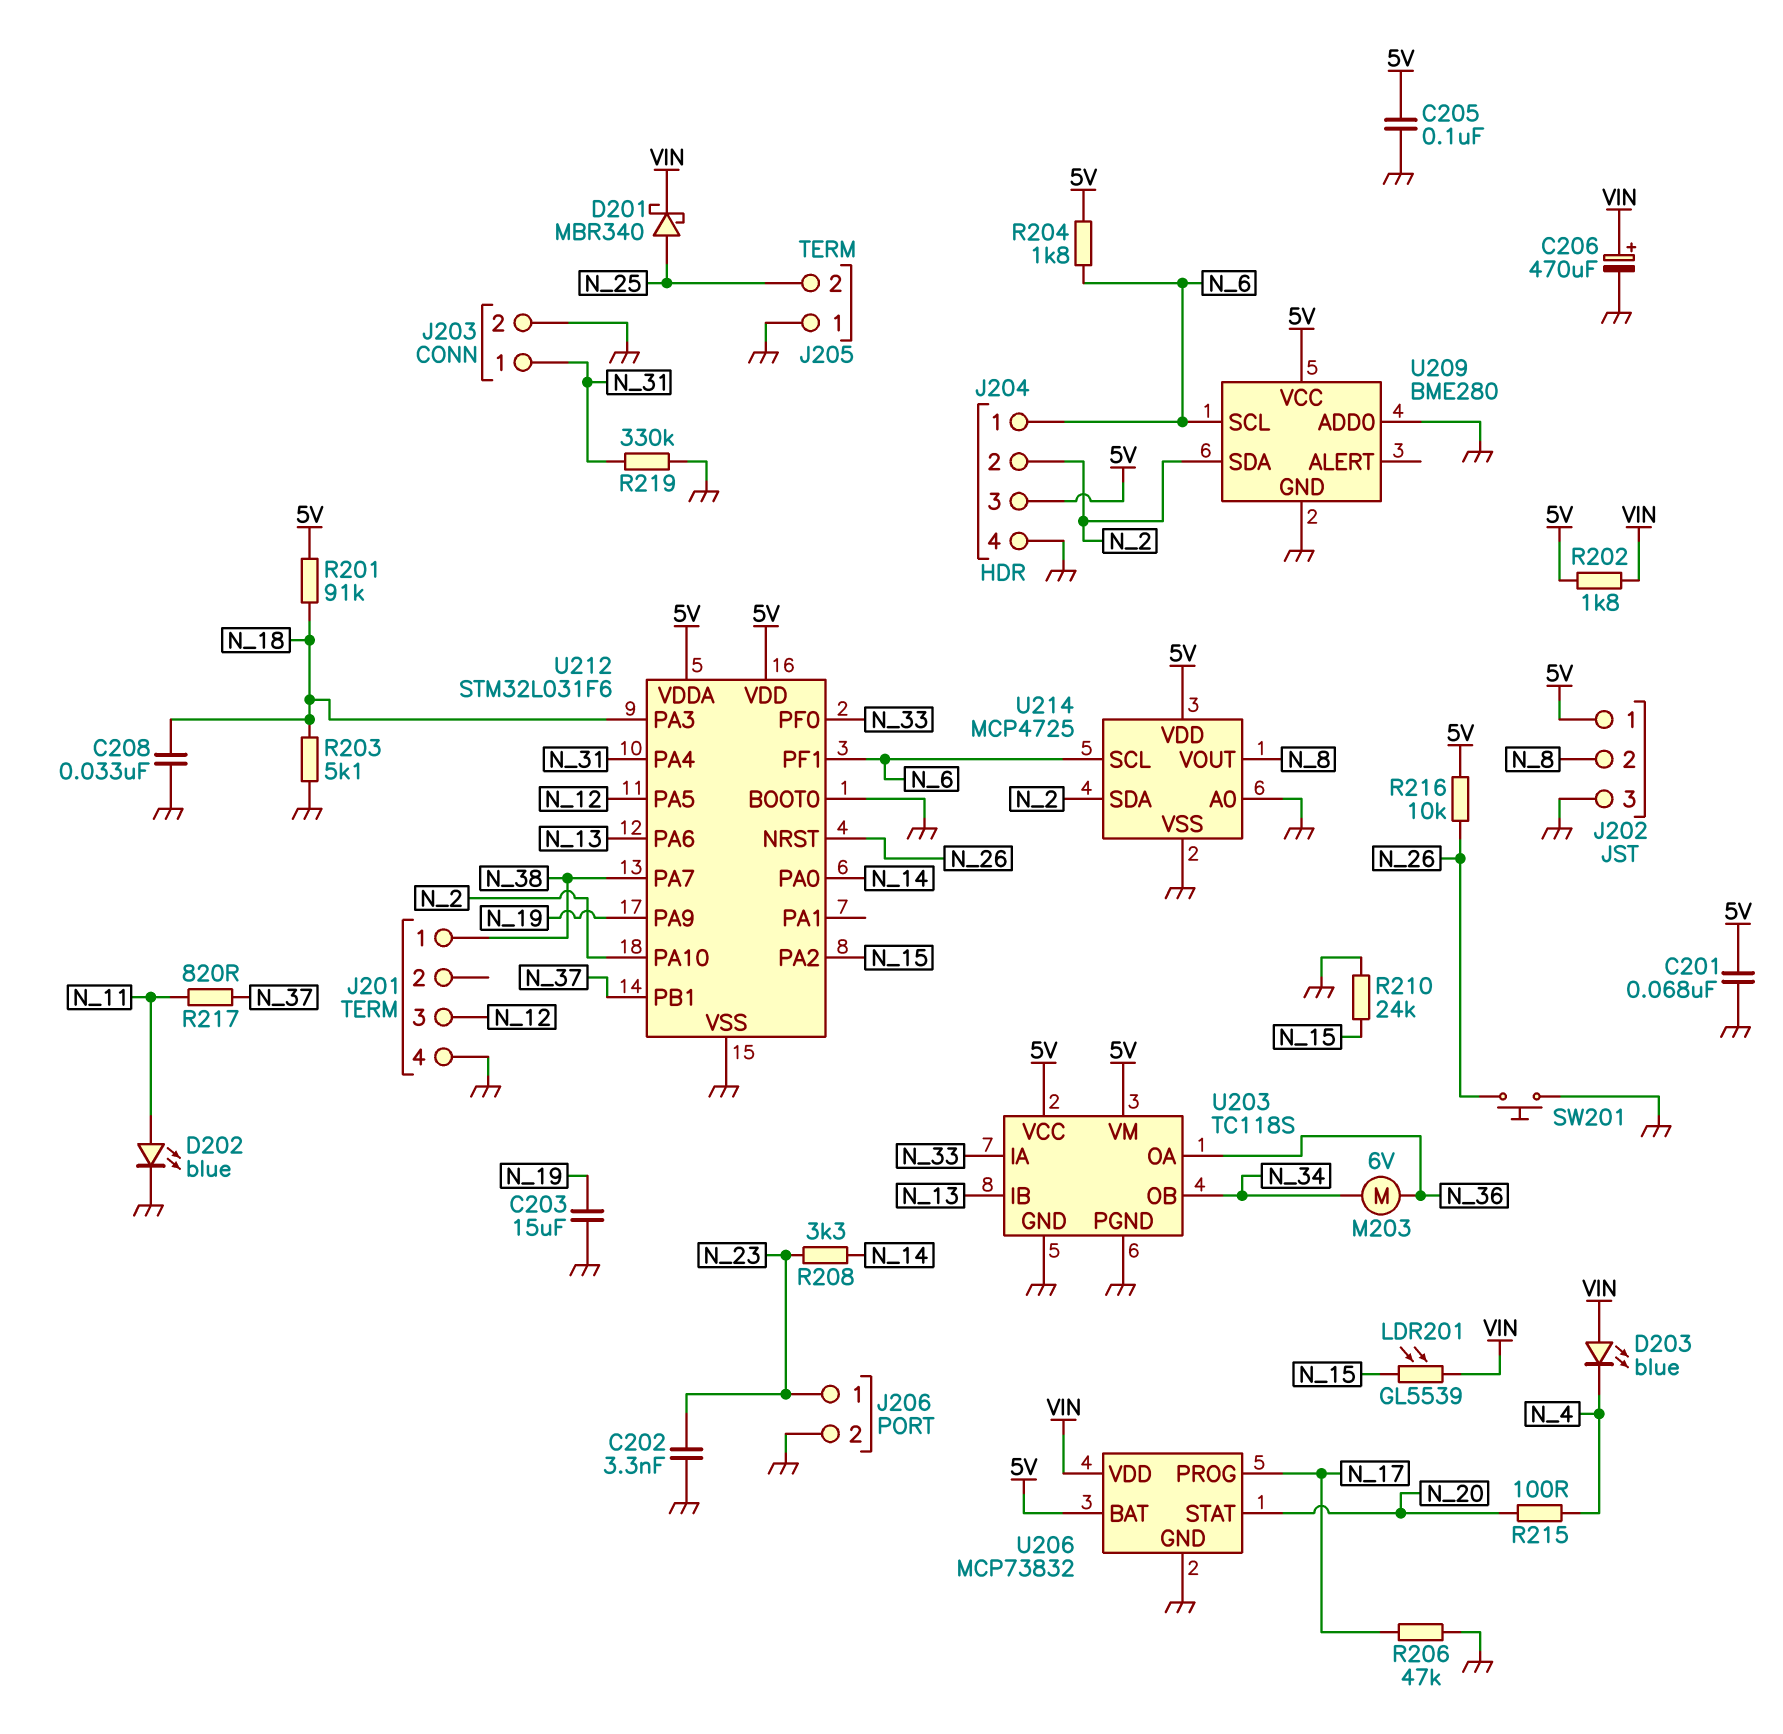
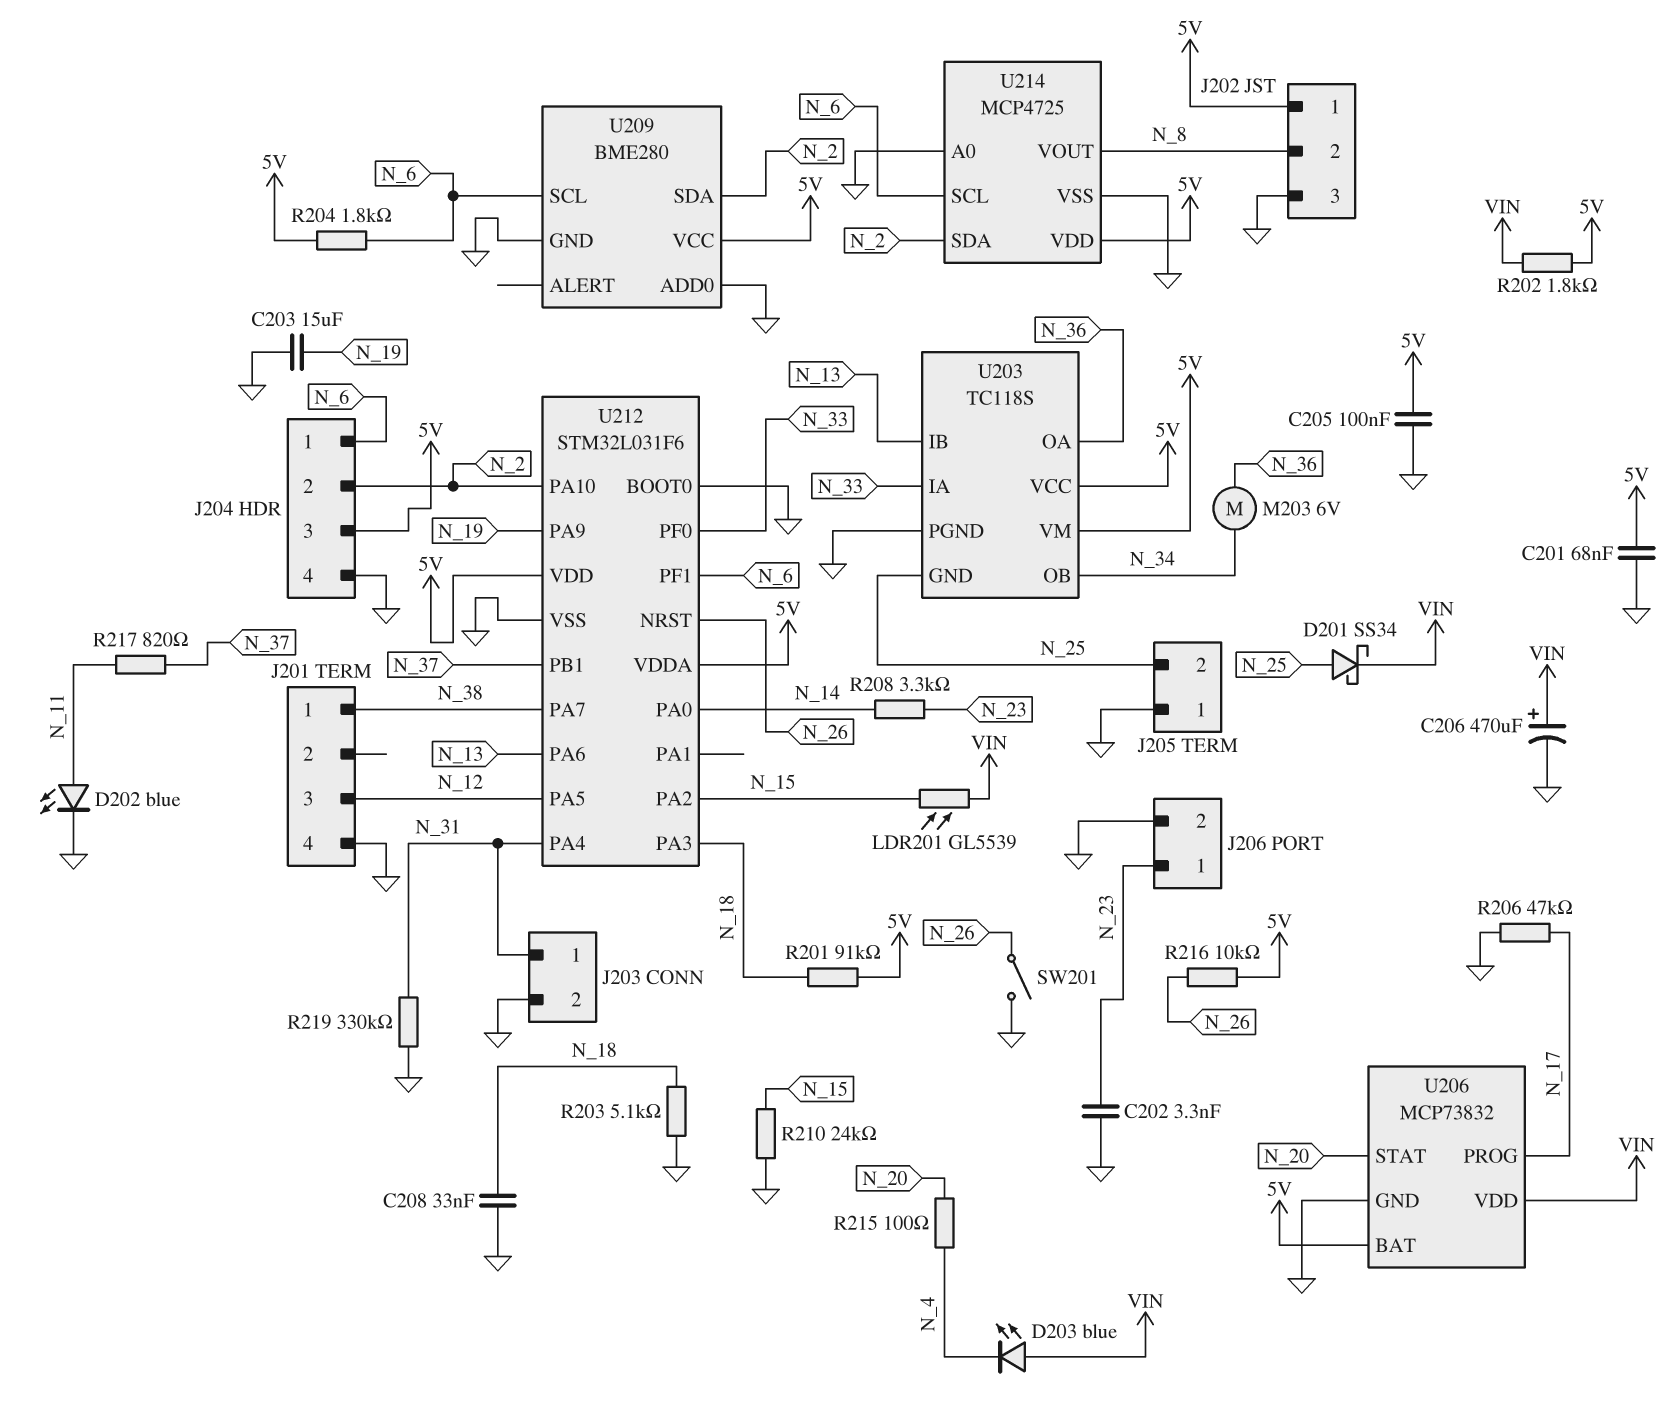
D201: schottky MBR340 (A N_25, K VIN) -> schottky SS34 (A N_25, K VIN)
SW201: button (GND, N_26) -> switch (GND, N_26)
U203 pin GND: GND -> N_25

